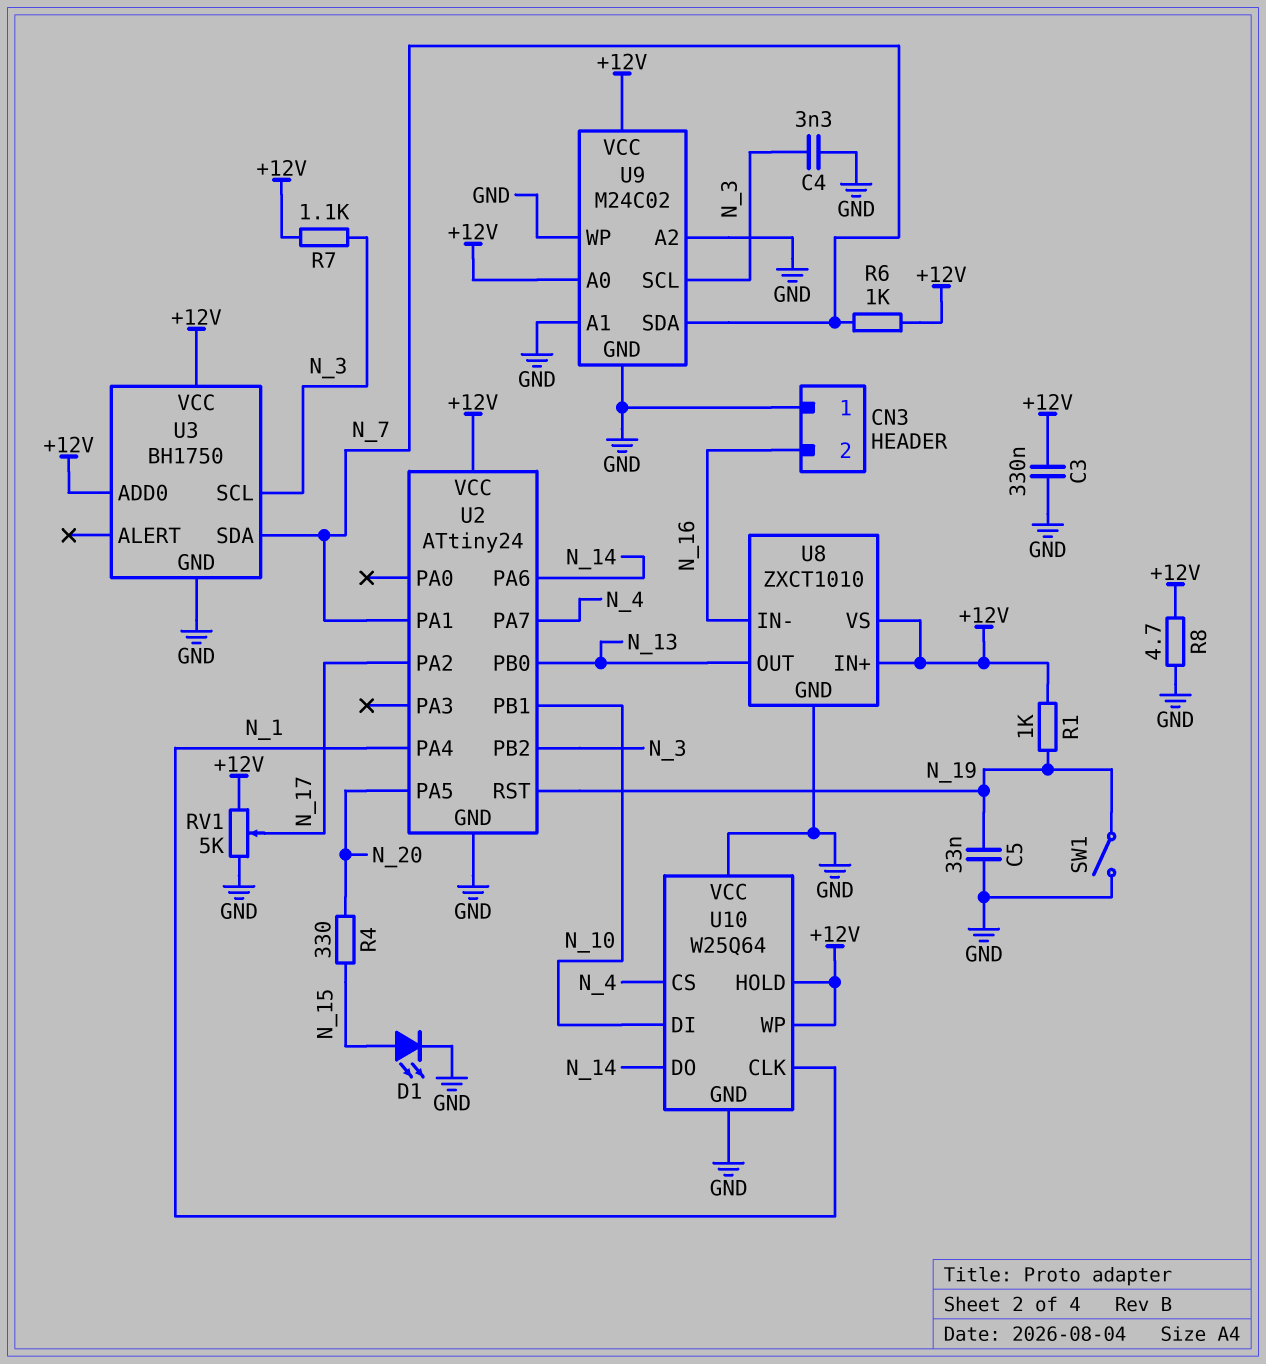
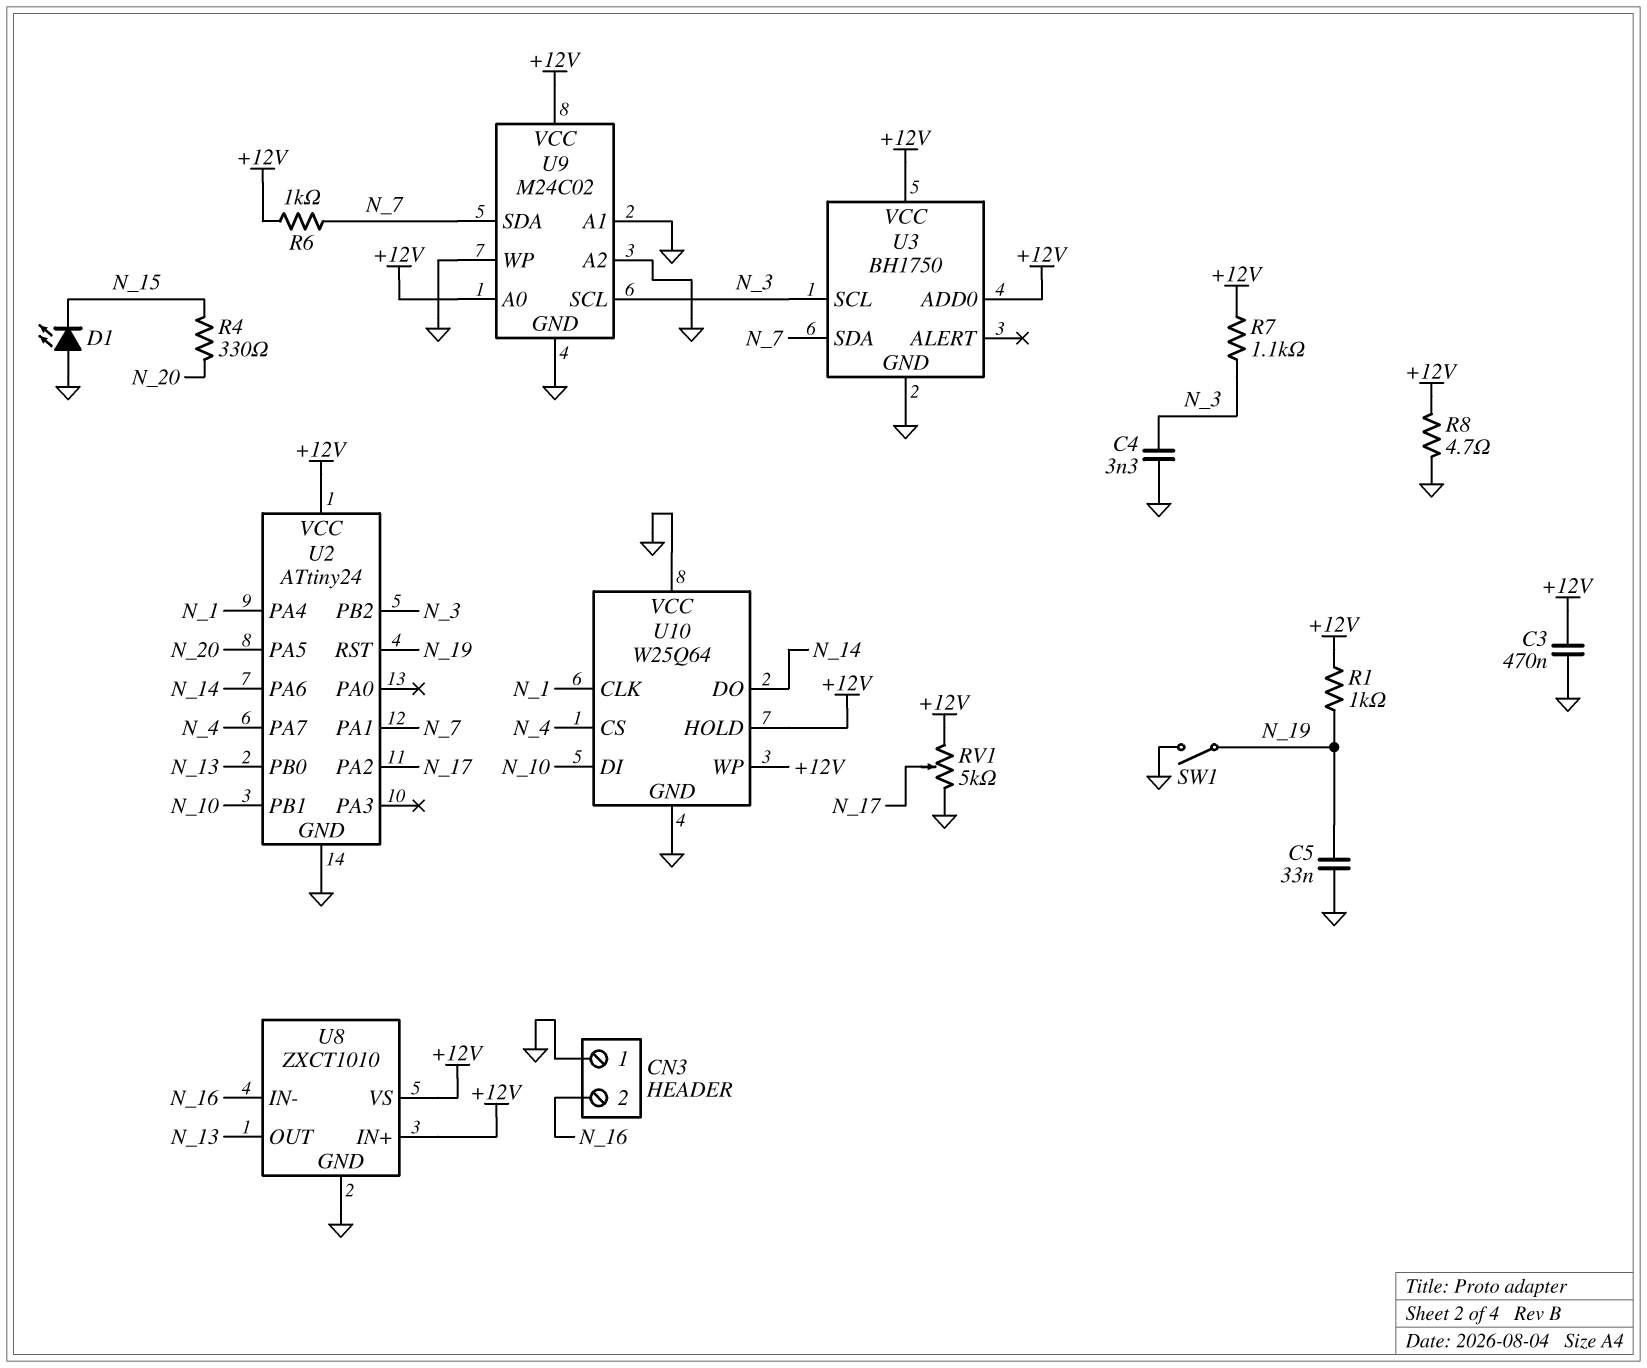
C3: 330nF (+12V, GND) -> 470nF (+12V, GND)
D1: LED (A N_15, K GND) -> LED (A GND, K N_15)

